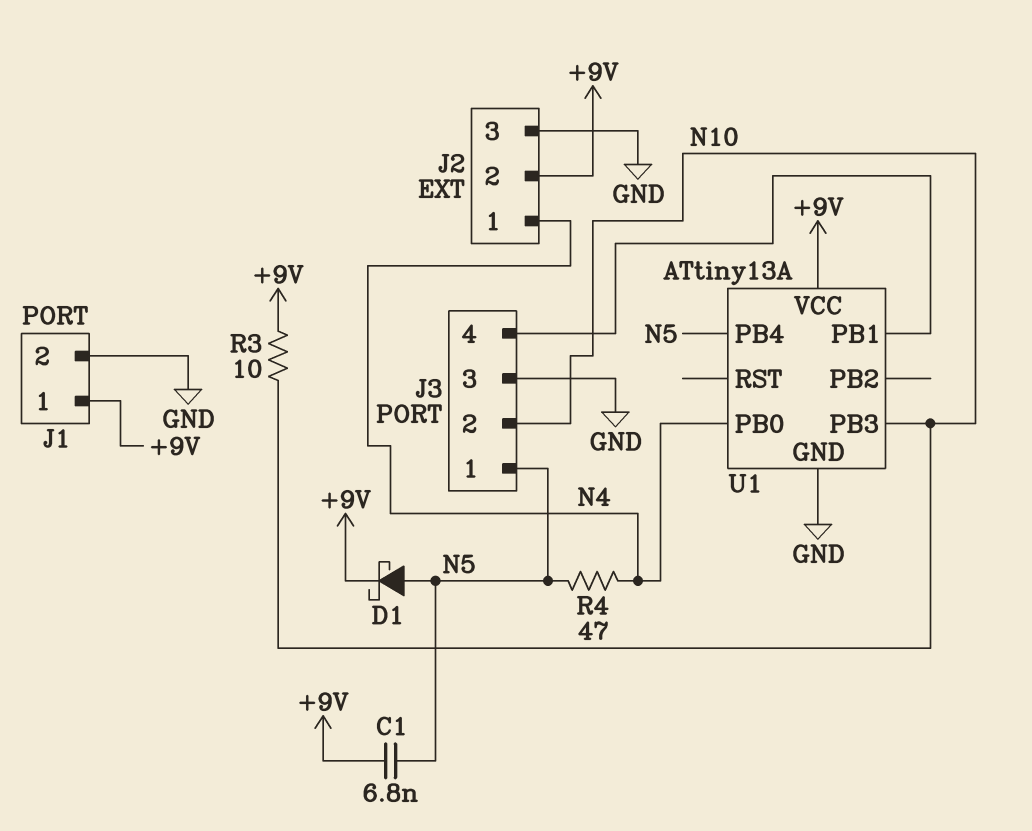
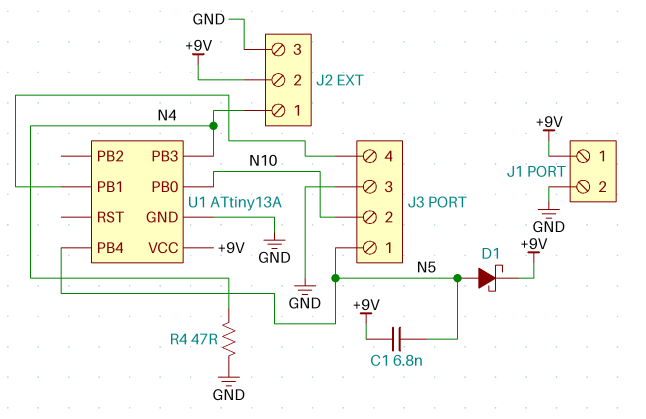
R3: 10 (+9V, N10) -> none
R4: 47 (N4, N5) -> 47 (GND, N4)
U1 pin PB0: N4 -> N10
U1 pin PB3: N10 -> N4

